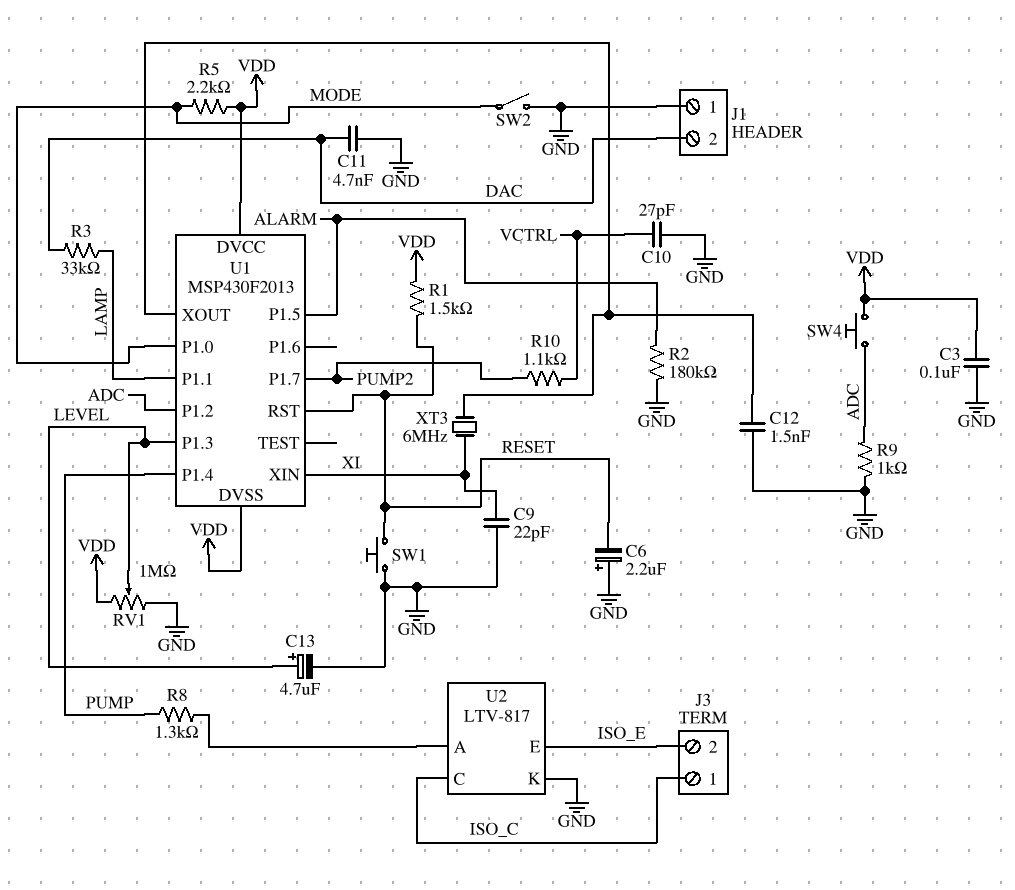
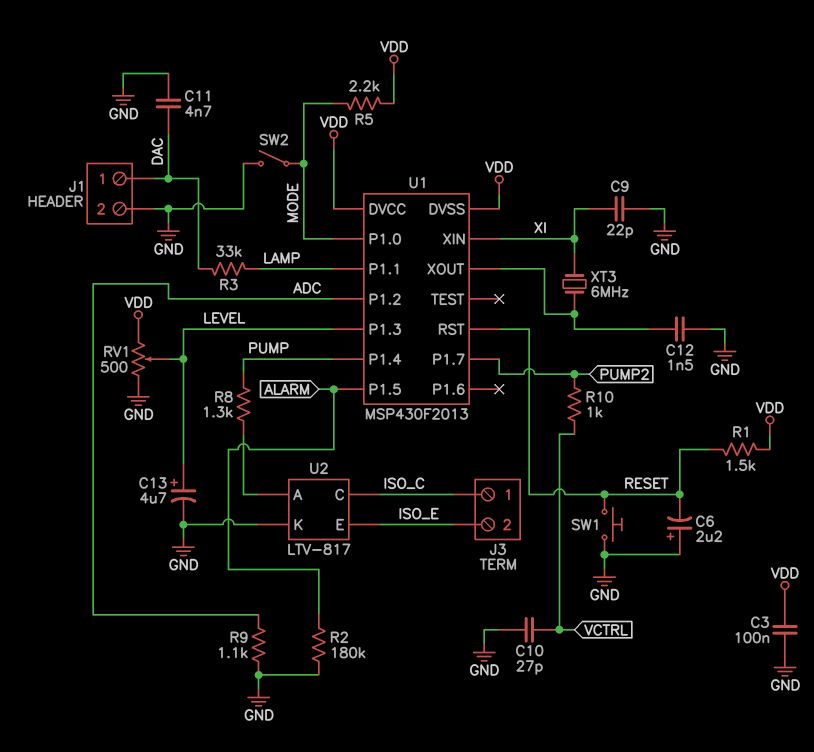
J1 pin 1: GND -> DAC
J1 pin 2: DAC -> GND
R9: 1k (ADC, GND) -> 1.1k (ADC, GND)
R10: 1.1k (PUMP2, VCTRL) -> 1k (PUMP2, VCTRL)
RV1: 1M (GND, VDD, wiper LEVEL) -> 500 (GND, VDD, wiper LEVEL)
SW4: button (ADC, VDD) -> none

